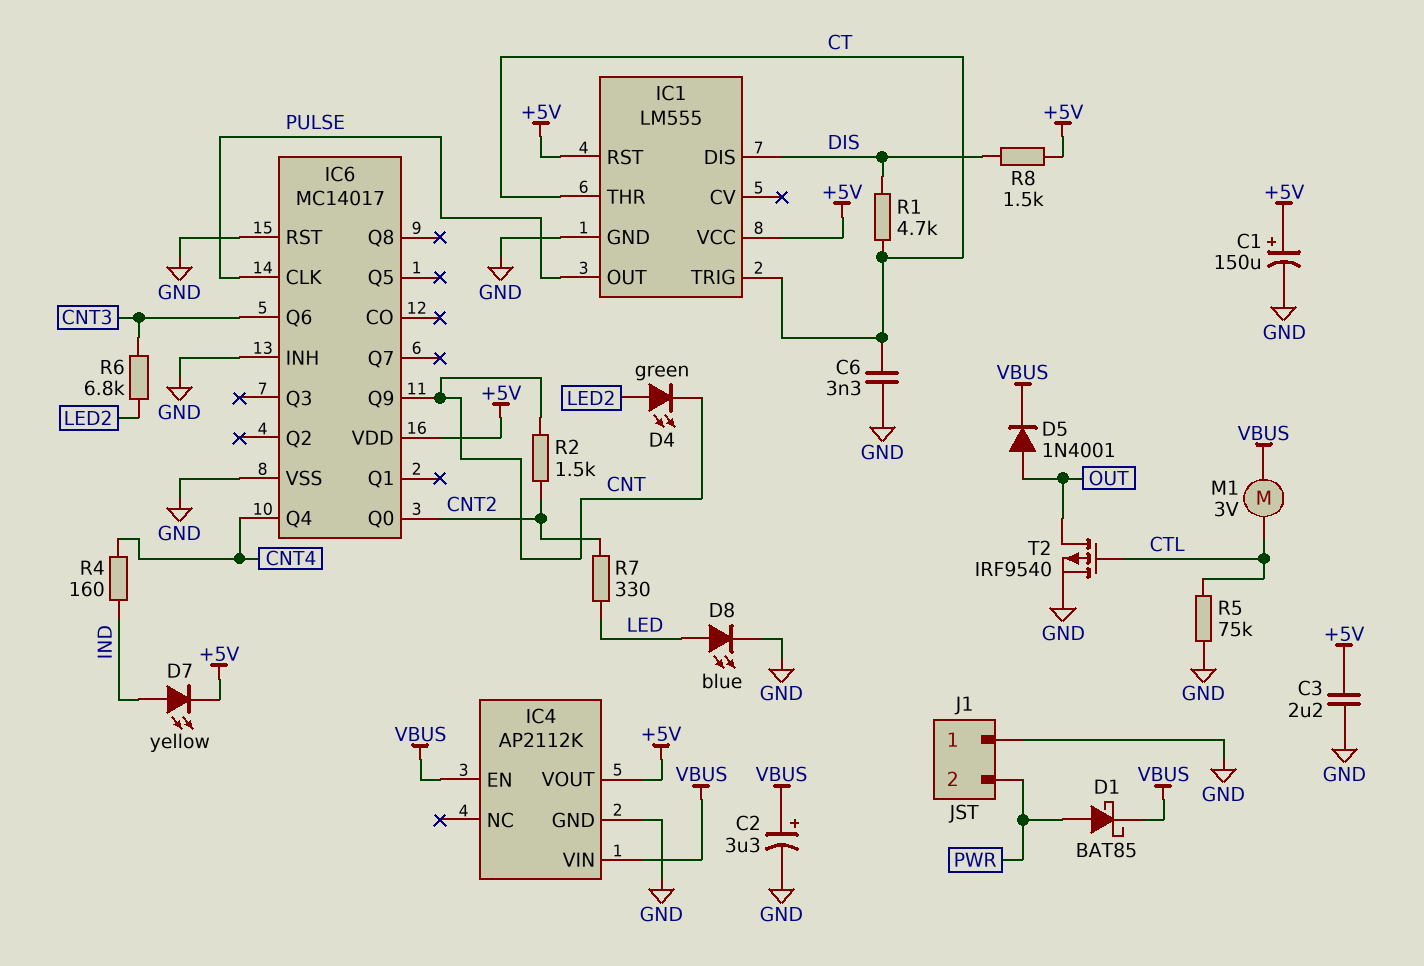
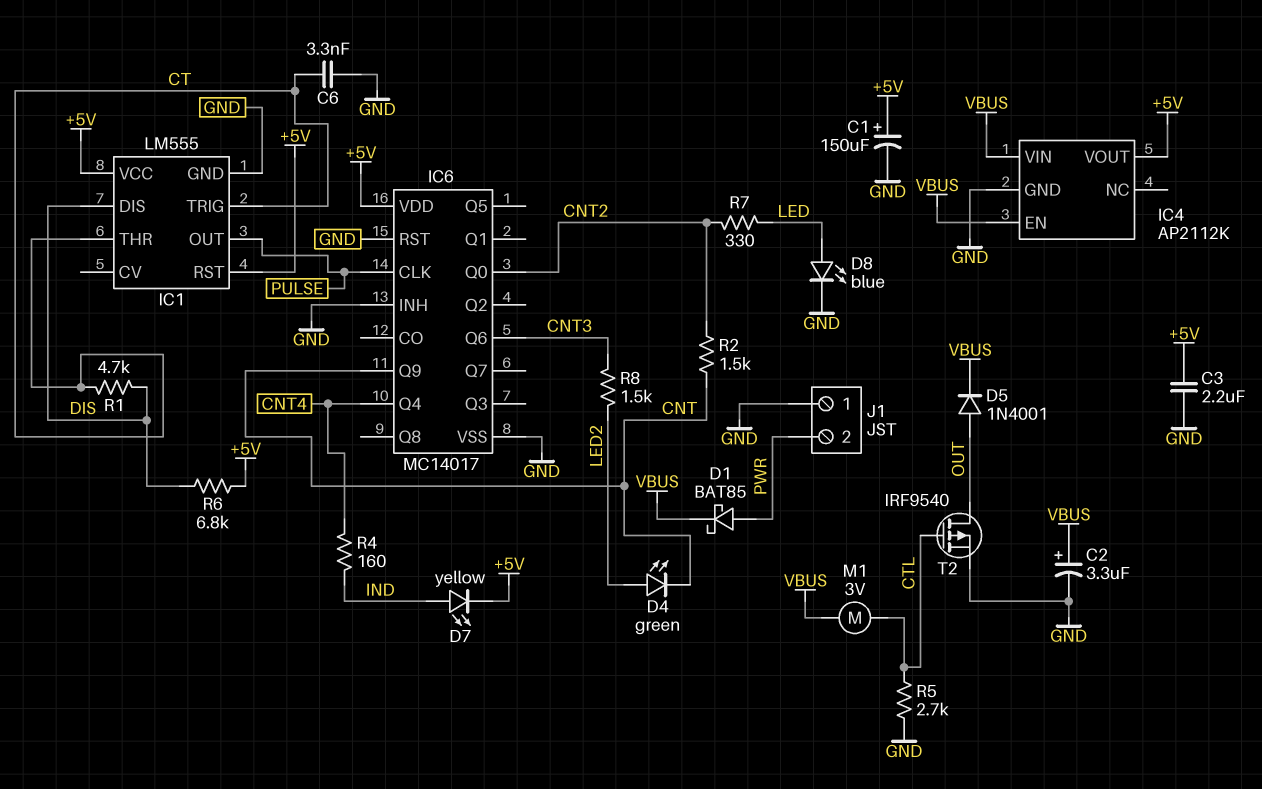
R5: 75k (CTL, GND) -> 2.7k (CTL, GND)
R6: 6.8k (CNT3, LED2) -> 6.8k (+5V, DIS)
R8: 1.5k (+5V, DIS) -> 1.5k (CNT3, LED2)

